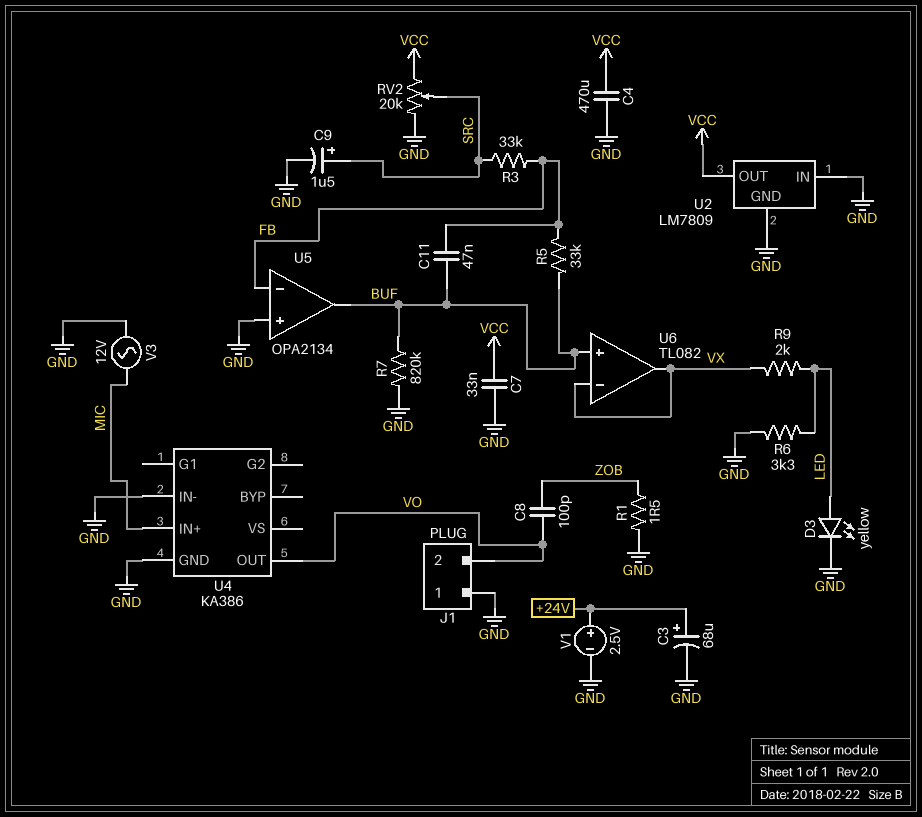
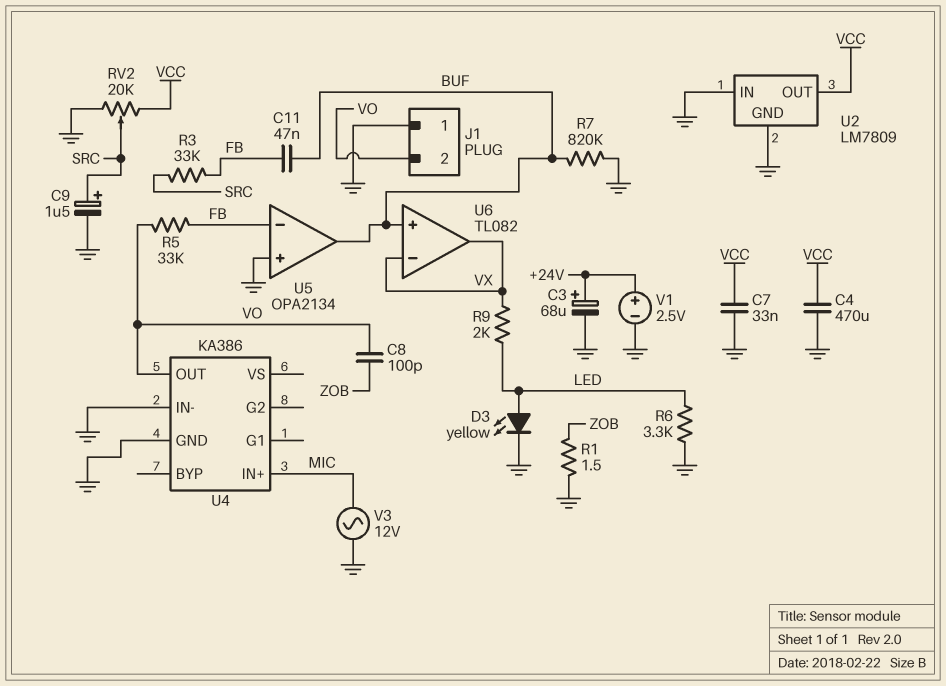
R5: 33k (BUF, FB) -> 33k (FB, VO)

